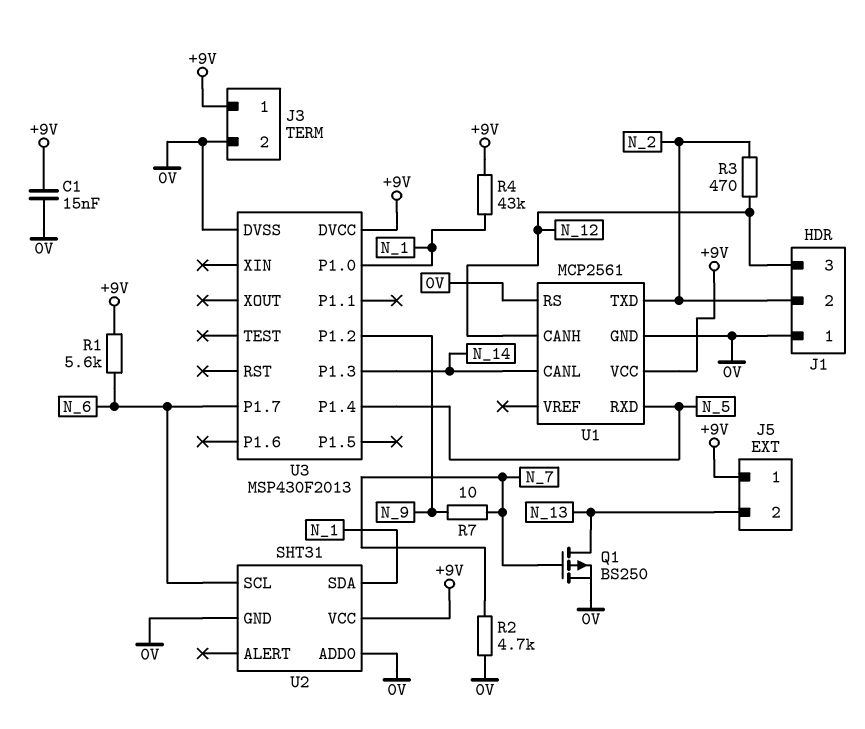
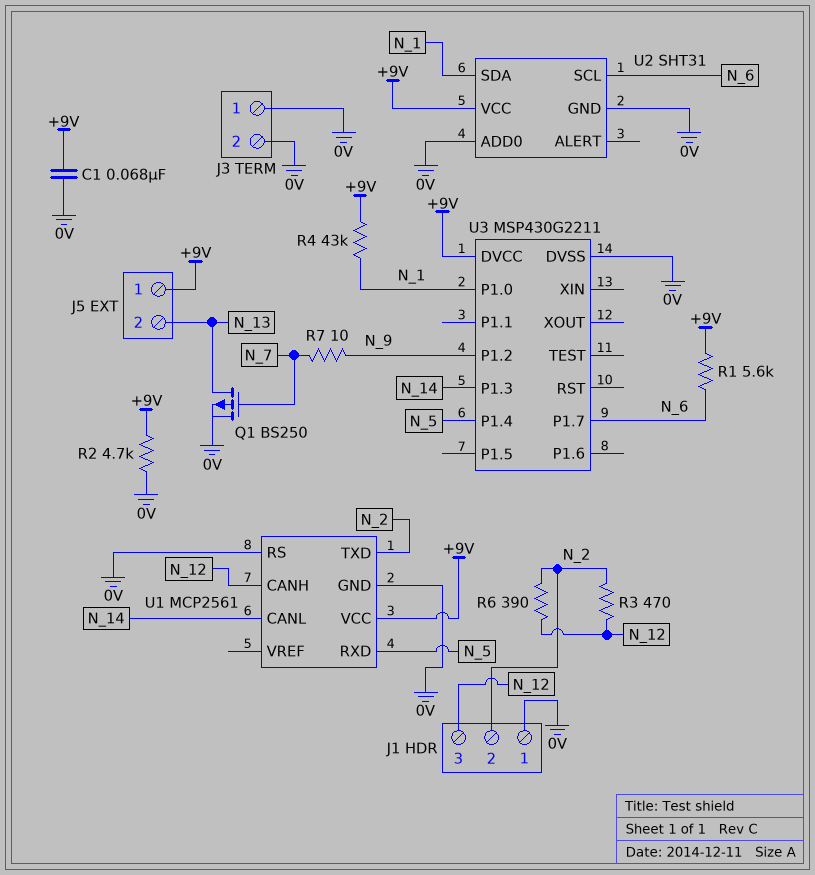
C1: 15nF (+9V, 0V) -> 68nF (+9V, 0V)
J3 pin 1: +9V -> 0V
R2: 4.7k (0V, N_7) -> 4.7k (+9V, 0V)
R6: none -> 390 (N_2, N_12)
U3: MSP430F2013 -> MSP430G2211

